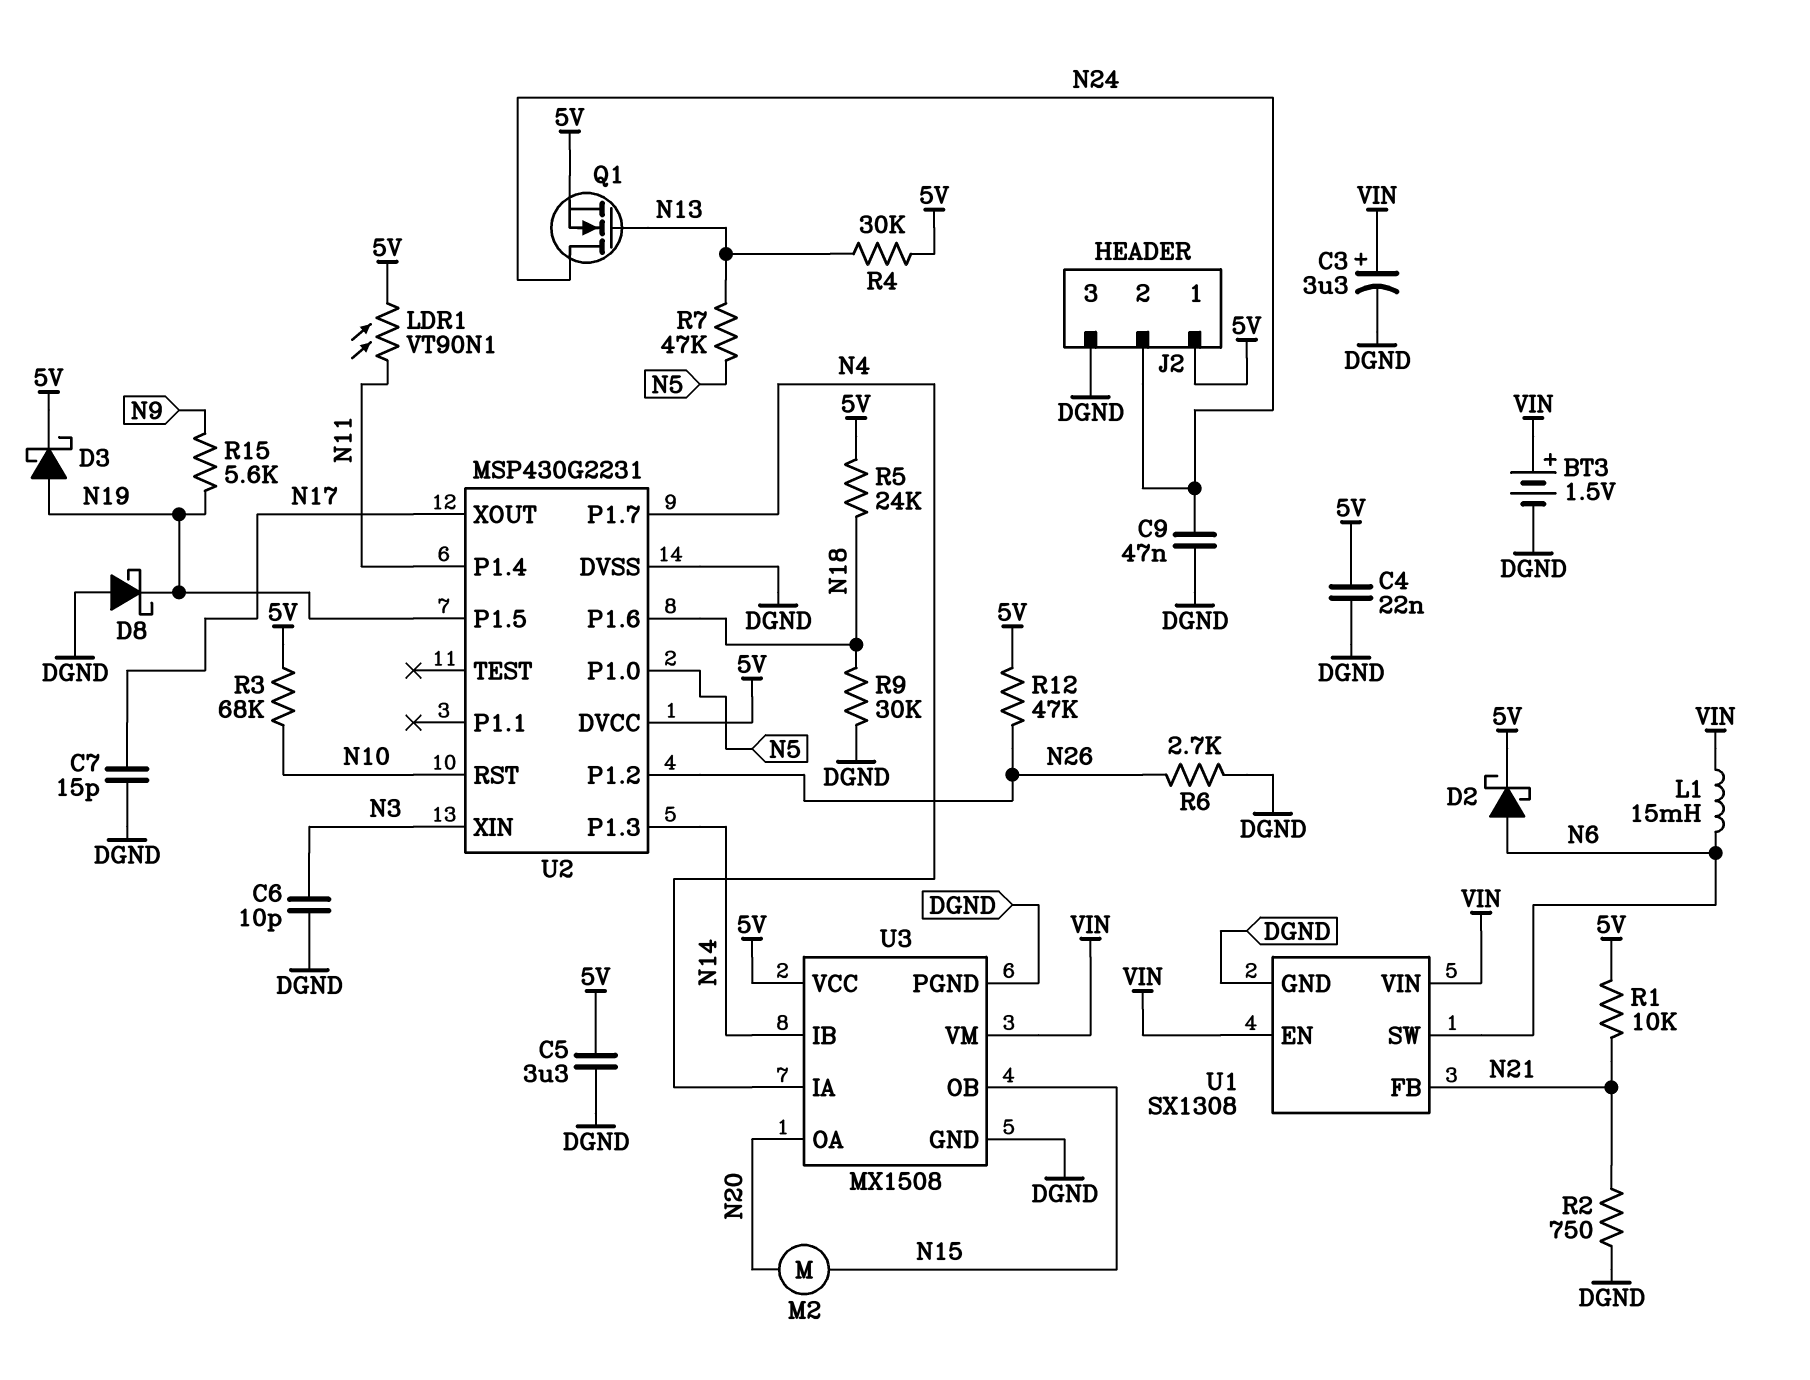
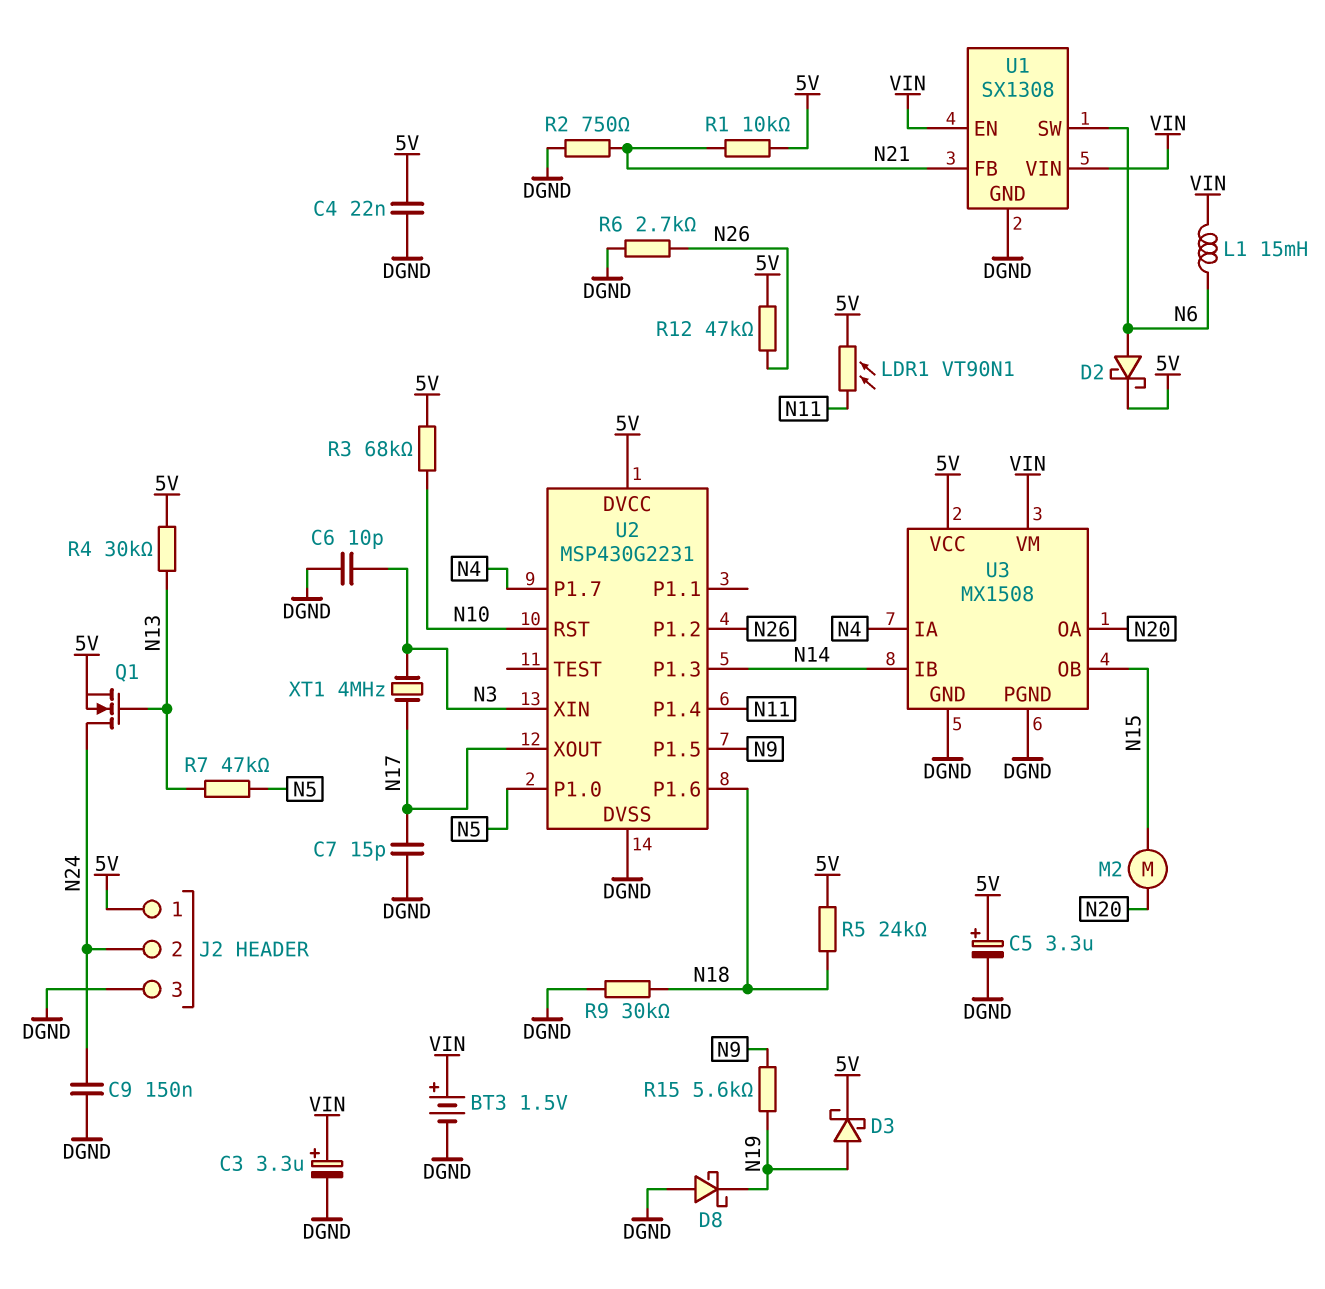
C5: 3.3uF (5V, DGND) -> 3.3uF (plus 5V, minus DGND)
C9: 47nF (DGND, N24) -> 150nF (DGND, N24)
U2 pin P1.5: N19 -> N9
XT1: none -> 4MHz (N3, N17)

